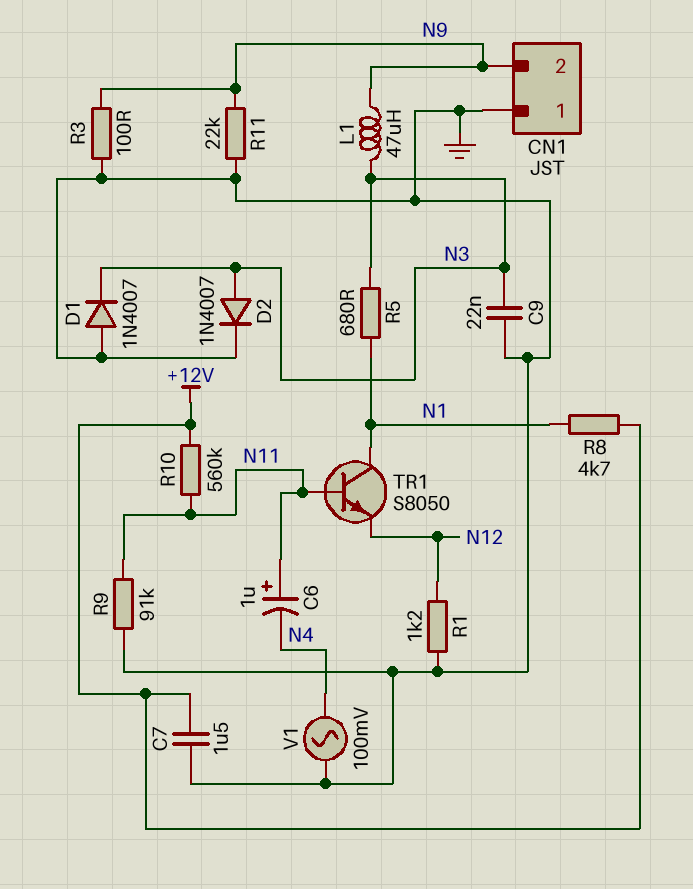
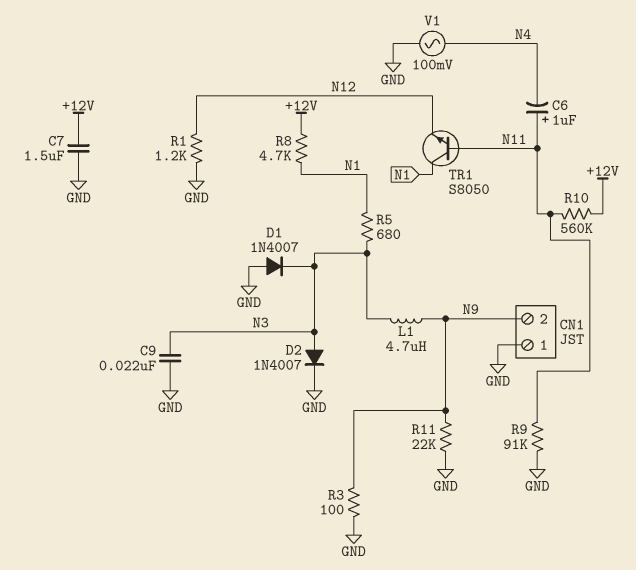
L1: 47uH (N3, N9) -> 4.7uH (N3, N9)

